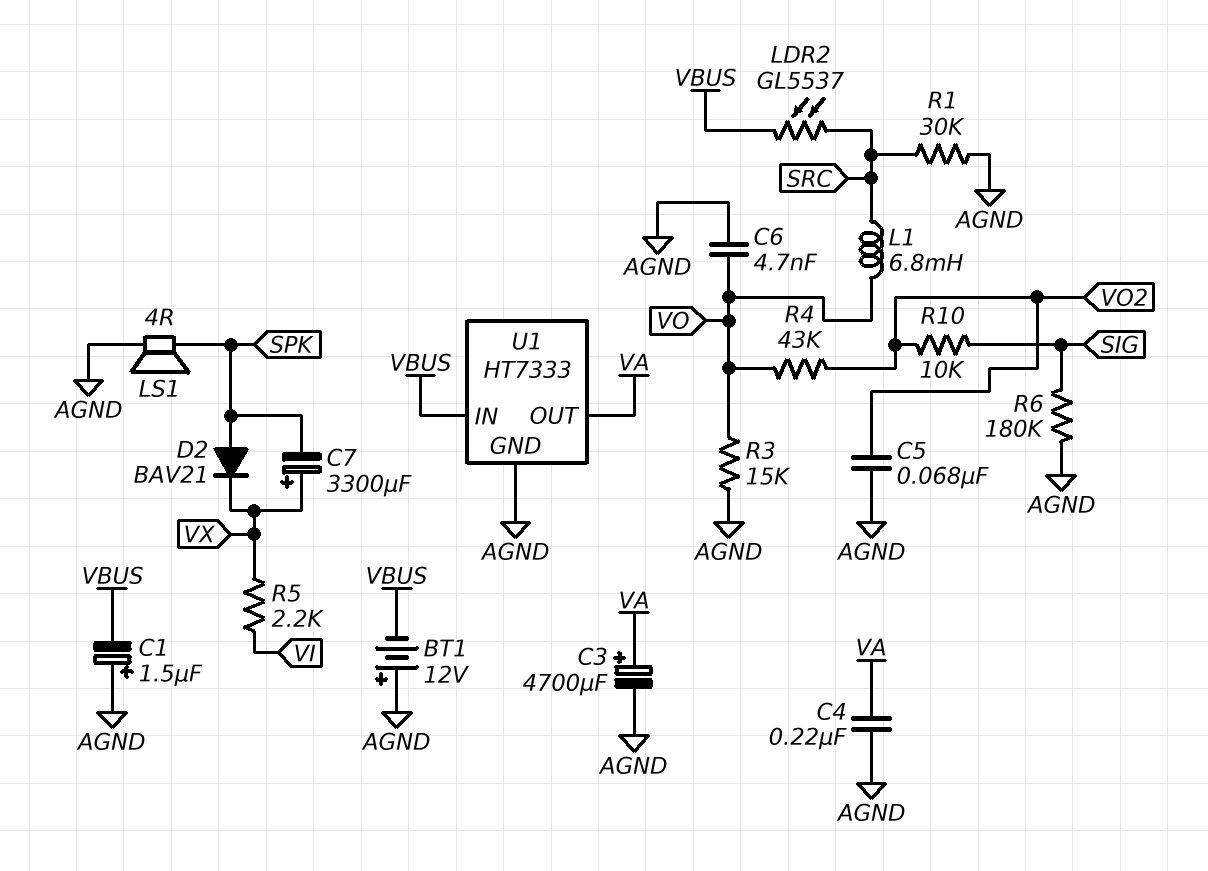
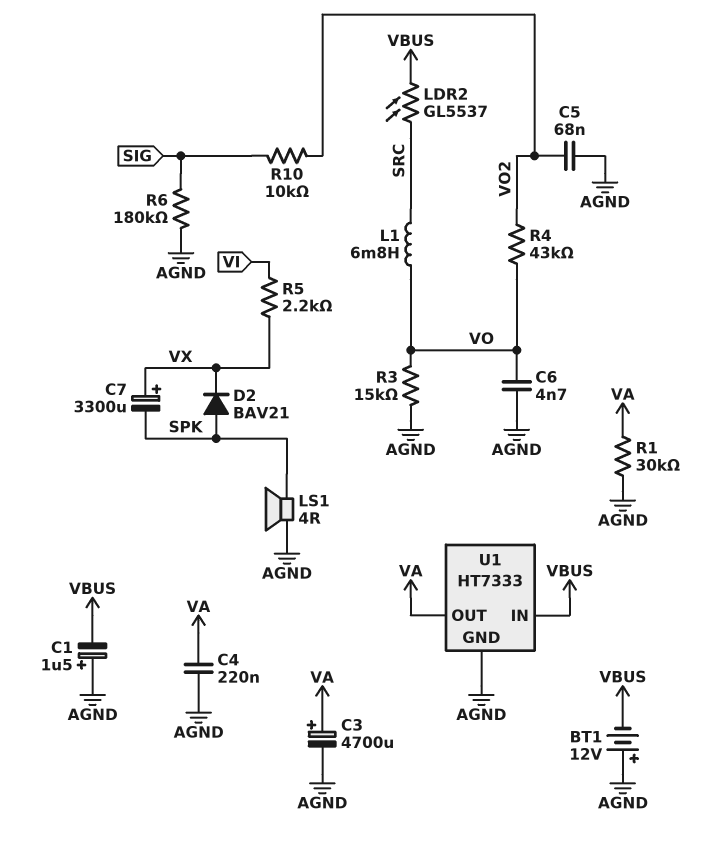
R1: 30k (AGND, SRC) -> 30k (AGND, VA)

